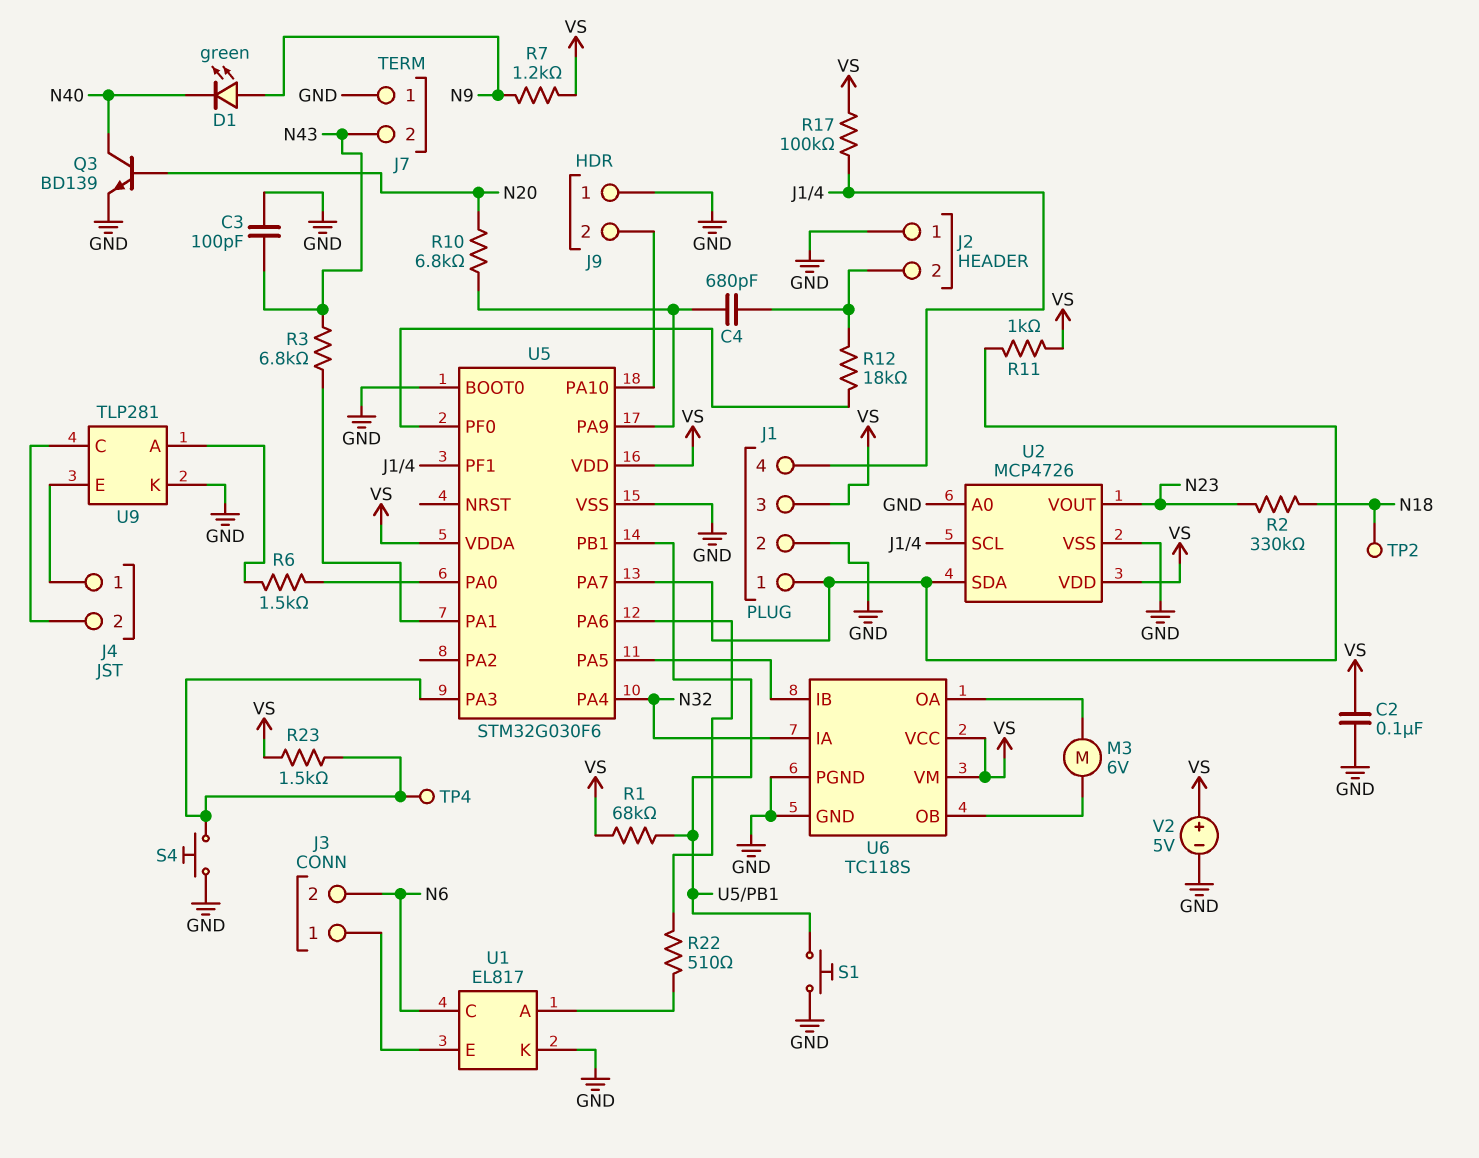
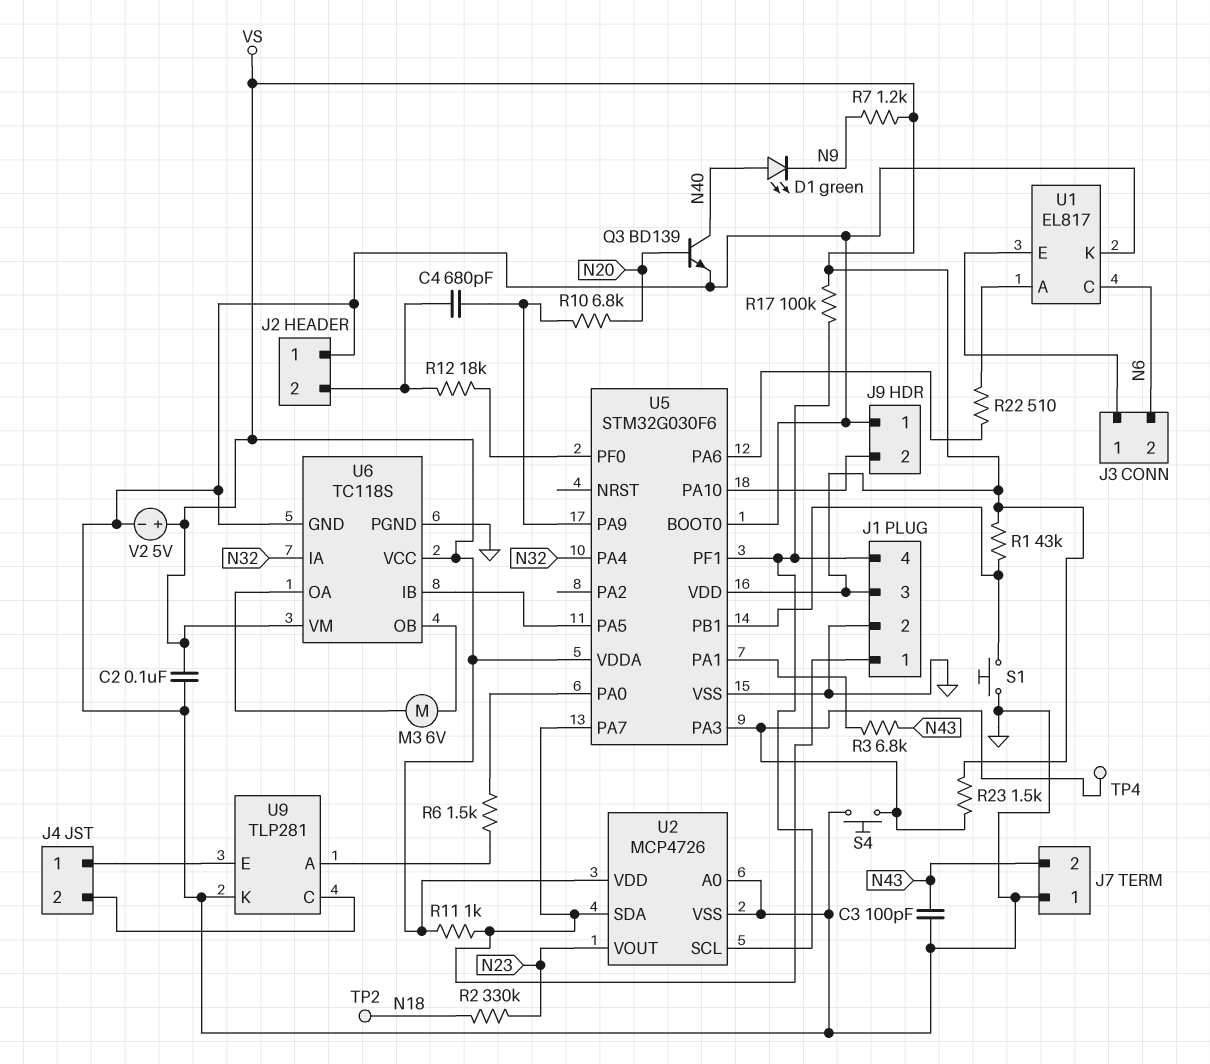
D1: LED green (A N9, K N40) -> LED green (A N40, K N9)
R1: 68k (U5/PB1, VS) -> 43k (U5/PB1, VS)

